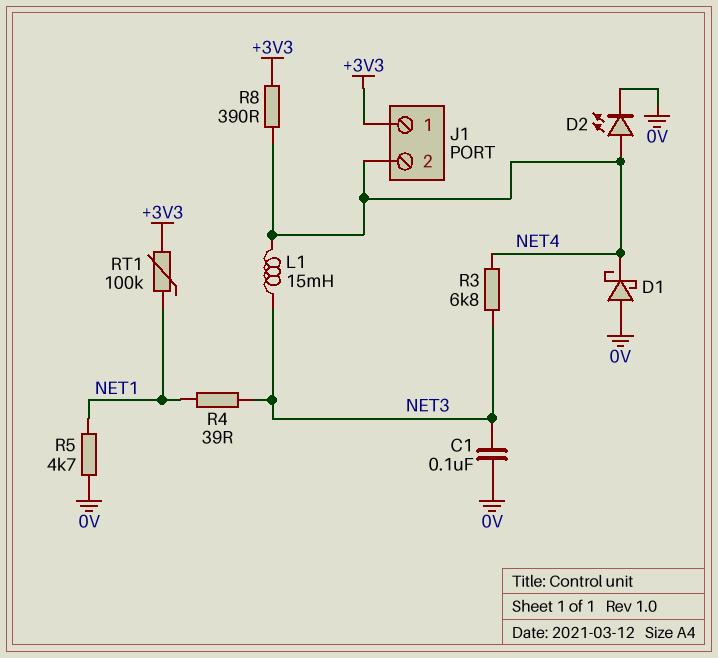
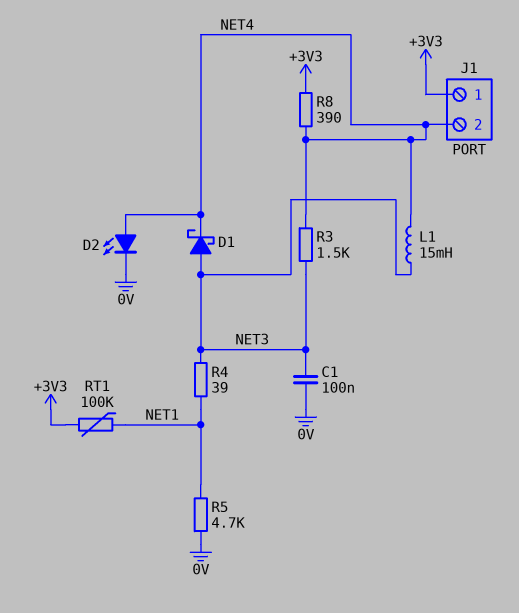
D1: schottky (A 0V, K NET4) -> schottky (A NET3, K NET4)
R3: 6.8k (NET3, NET4) -> 1.5k (NET3, NET4)

